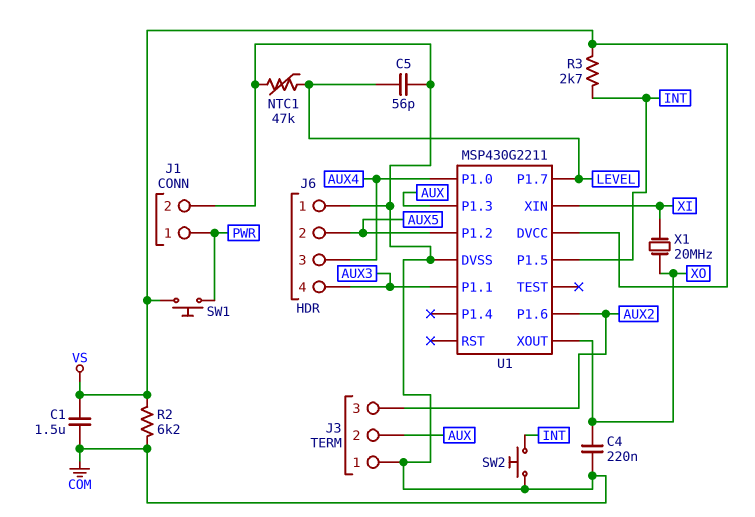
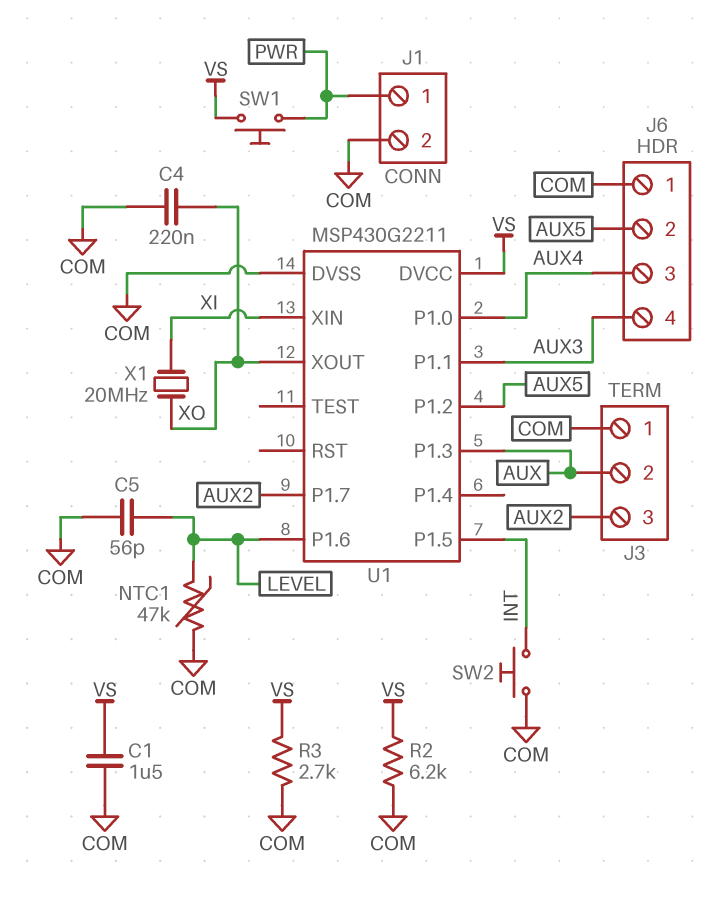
R3: 2.7k (INT, VS) -> 2.7k (COM, VS)
U1 pin P1.6: AUX2 -> LEVEL
U1 pin P1.7: LEVEL -> AUX2

